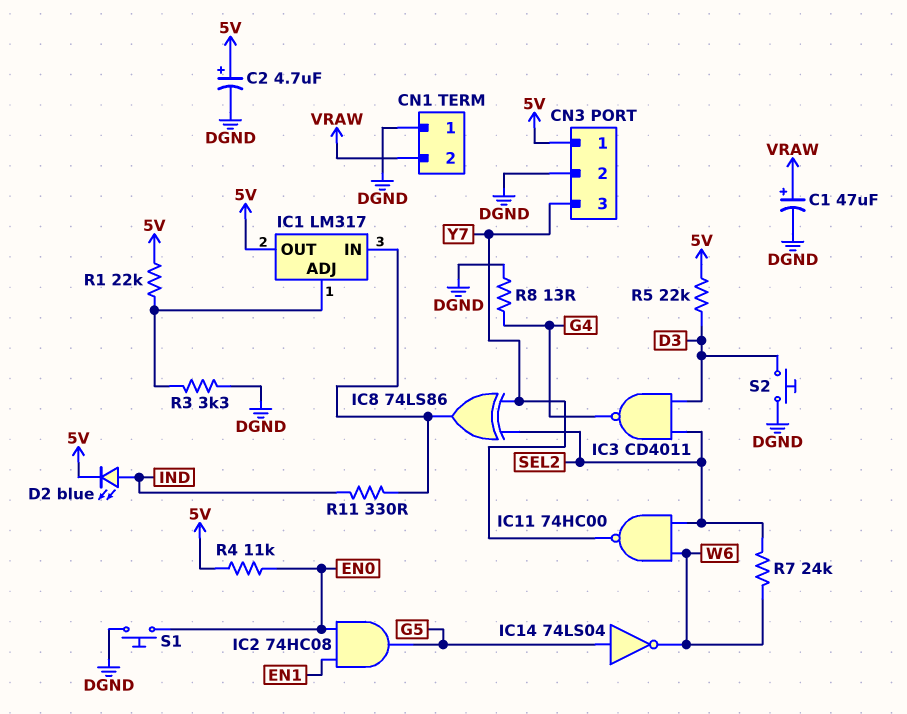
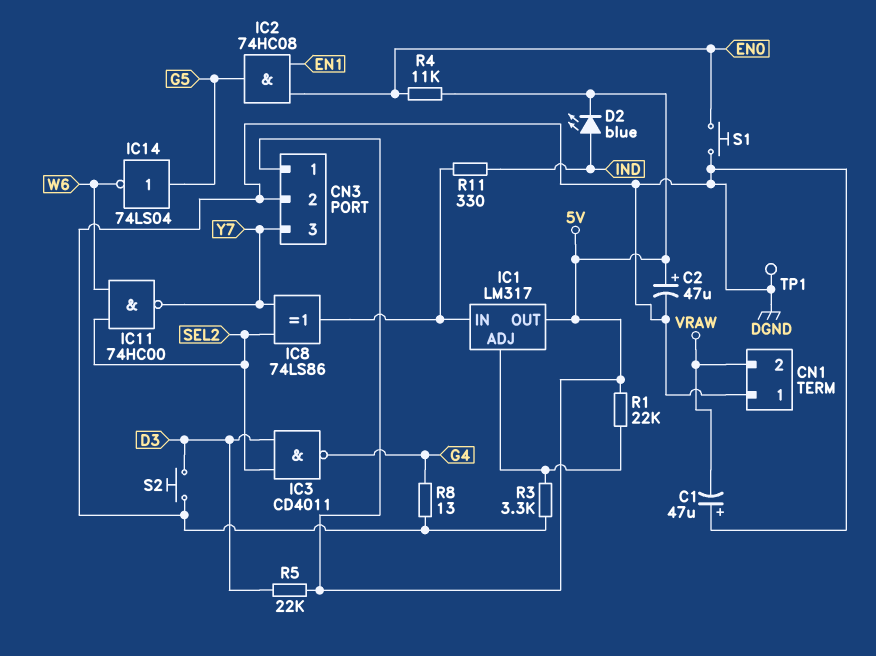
C1: 47uF (plus VRAW, minus DGND) -> 47uF (plus DGND, minus VRAW)
C2: 4.7uF (plus 5V, minus DGND) -> 47uF (plus 5V, minus DGND)
R7: 24k (SEL2, W6) -> none
TP1: none -> test point (DGND)

